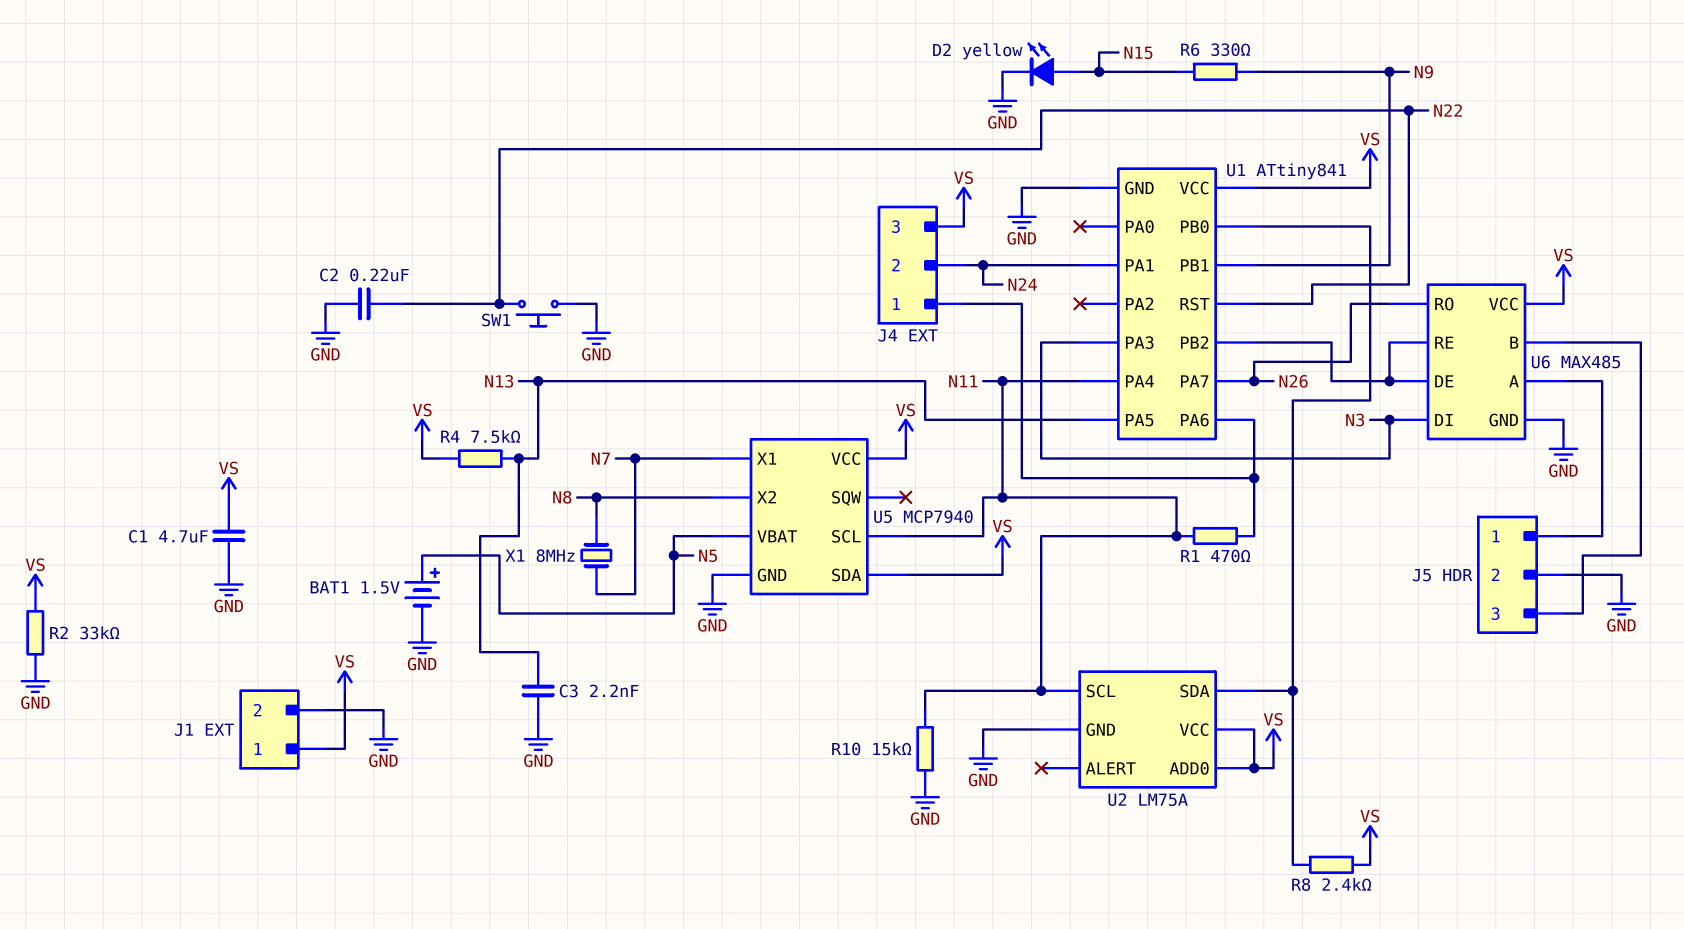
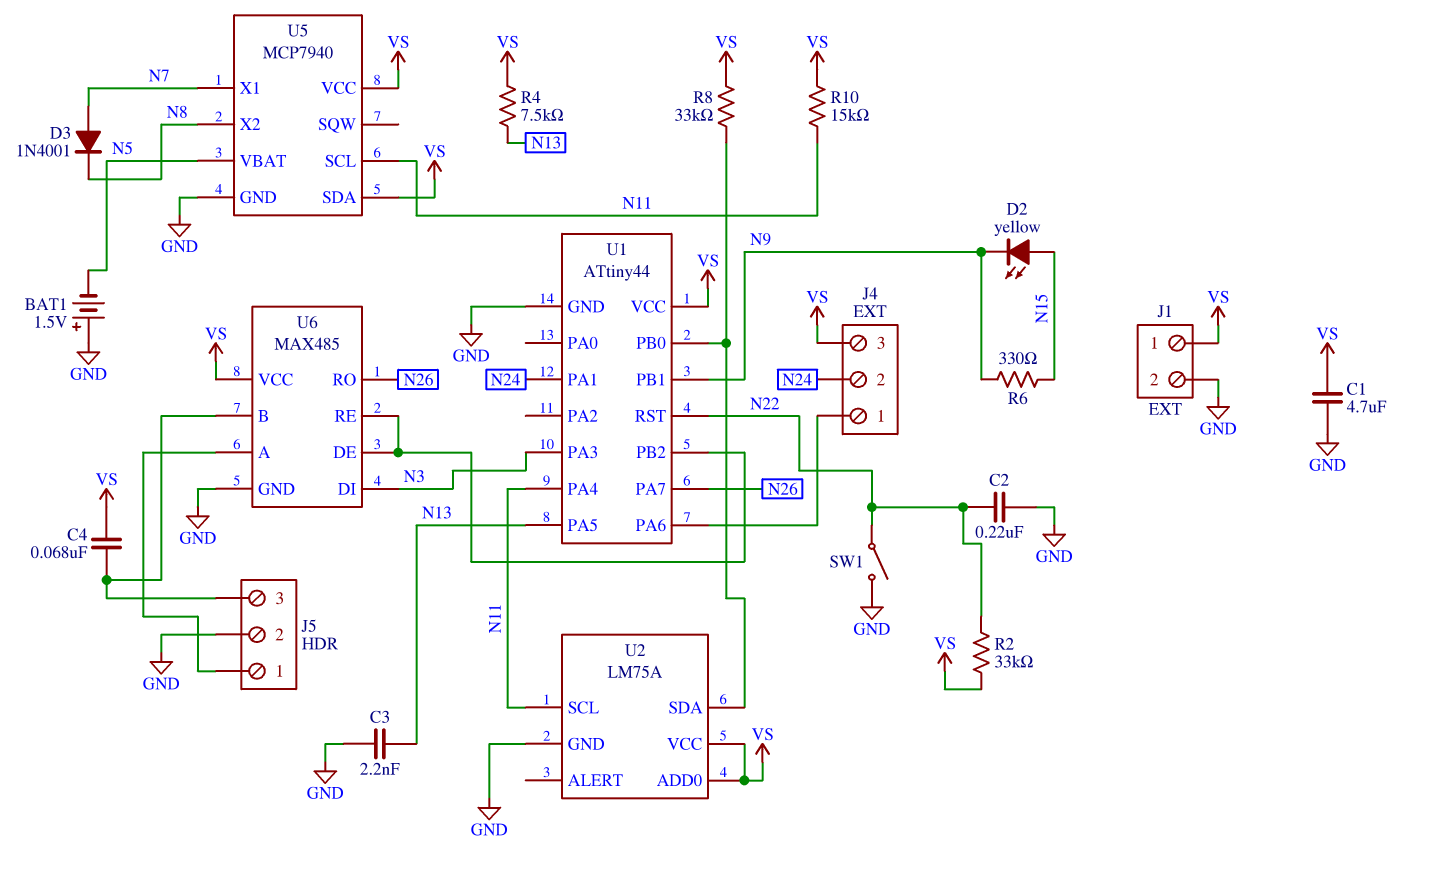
BAT1: 1.5V (plus N5, minus GND) -> 1.5V (plus GND, minus N5)
C4: none -> 68nF (J5/3, VS)
D2: LED yellow (A N15, K GND) -> LED yellow (A N15, K N9)
D3: none -> diode 1N4001 (A N7, K N8)
R1: 470 (J4/1, N11) -> none
R2: 33k (GND, VS) -> 33k (N22, VS)
R8: 2.4k (U1/PB0, VS) -> 33k (U1/PB0, VS)
R10: 15k (GND, N11) -> 15k (N11, VS)
SW1: button (GND, N22) -> switch (GND, N22)
U1: ATtiny841 -> ATtiny44
X1: 8MHz (N7, N8) -> none

